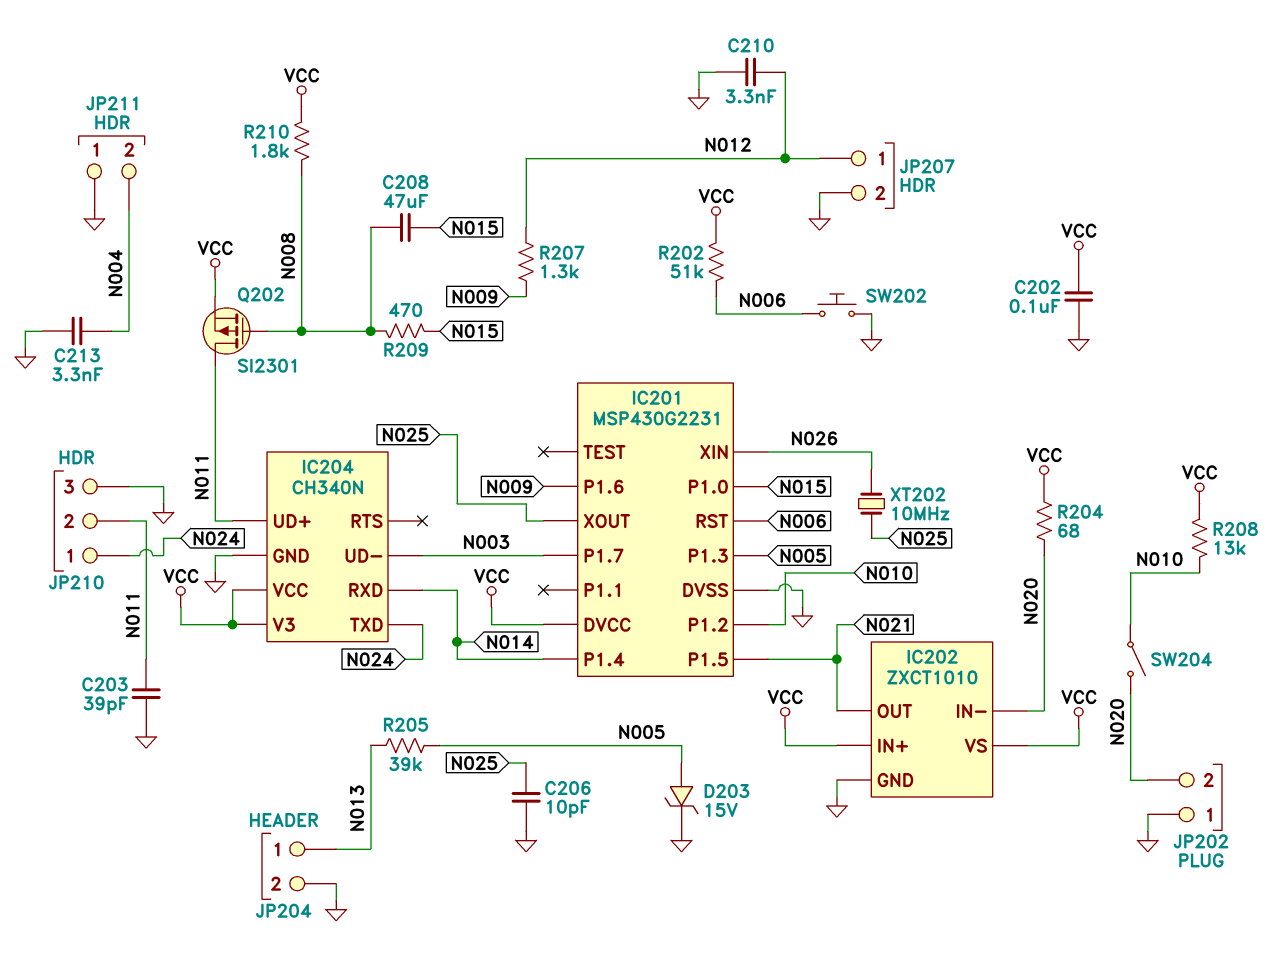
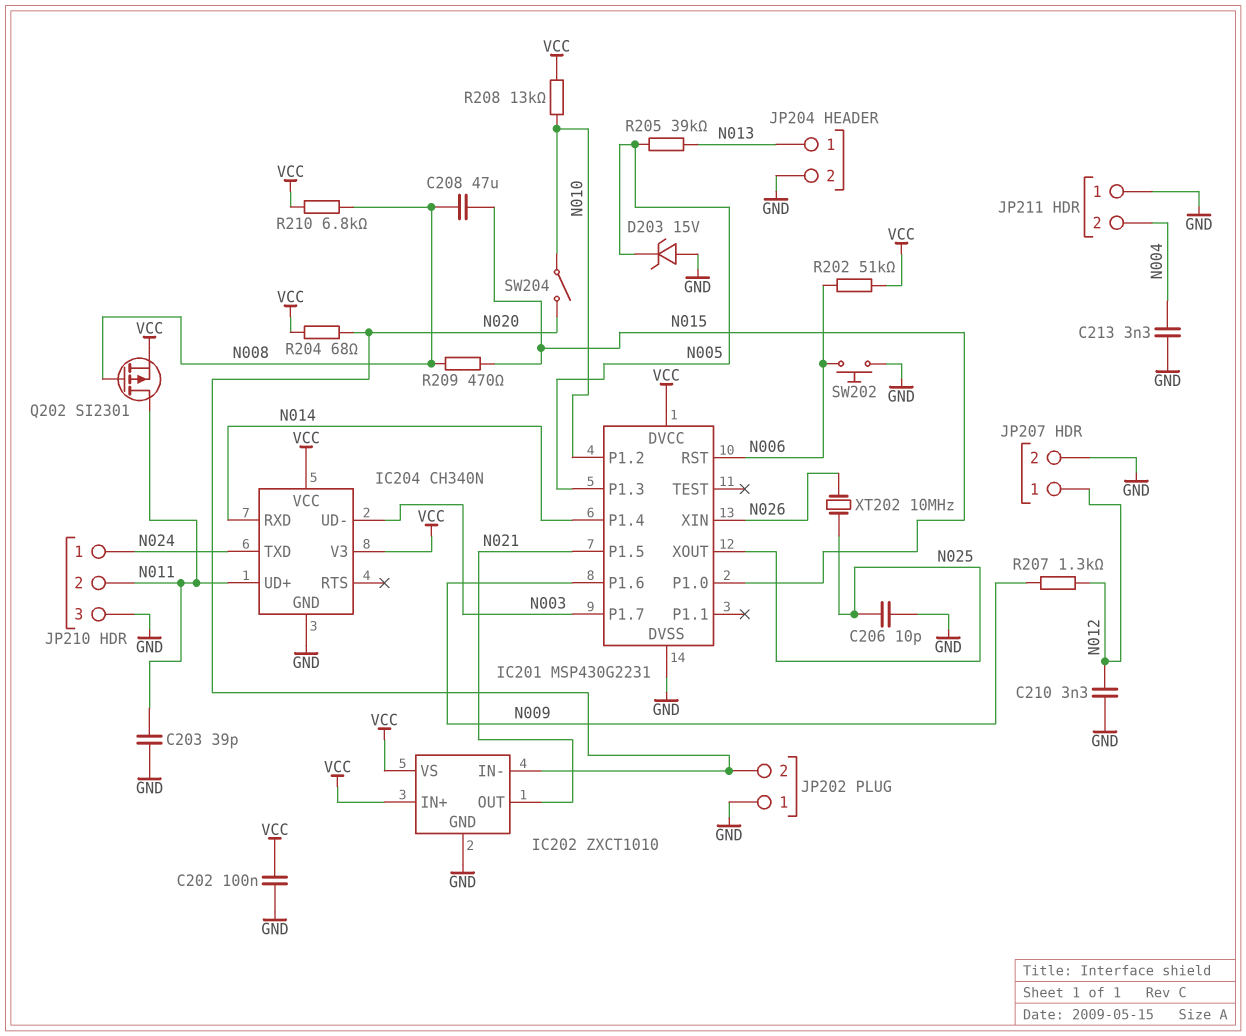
D203: zener 15V (A N005, K GND) -> zener 15V (A GND, K N005)
R210: 1.8k (N008, VCC) -> 6.8k (N008, VCC)

